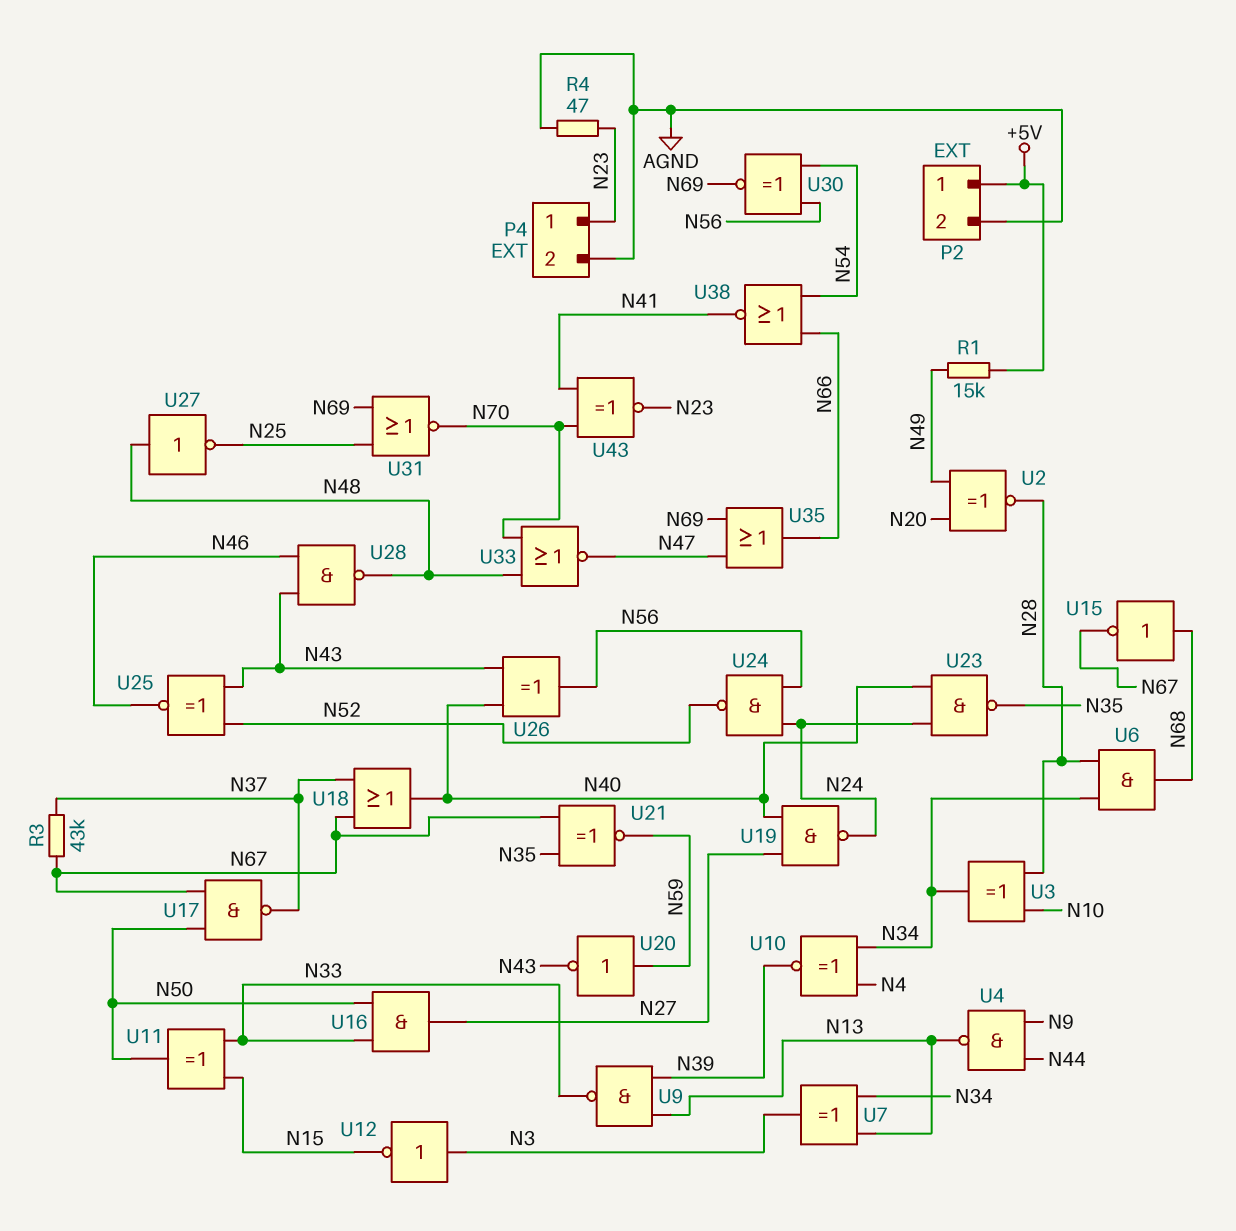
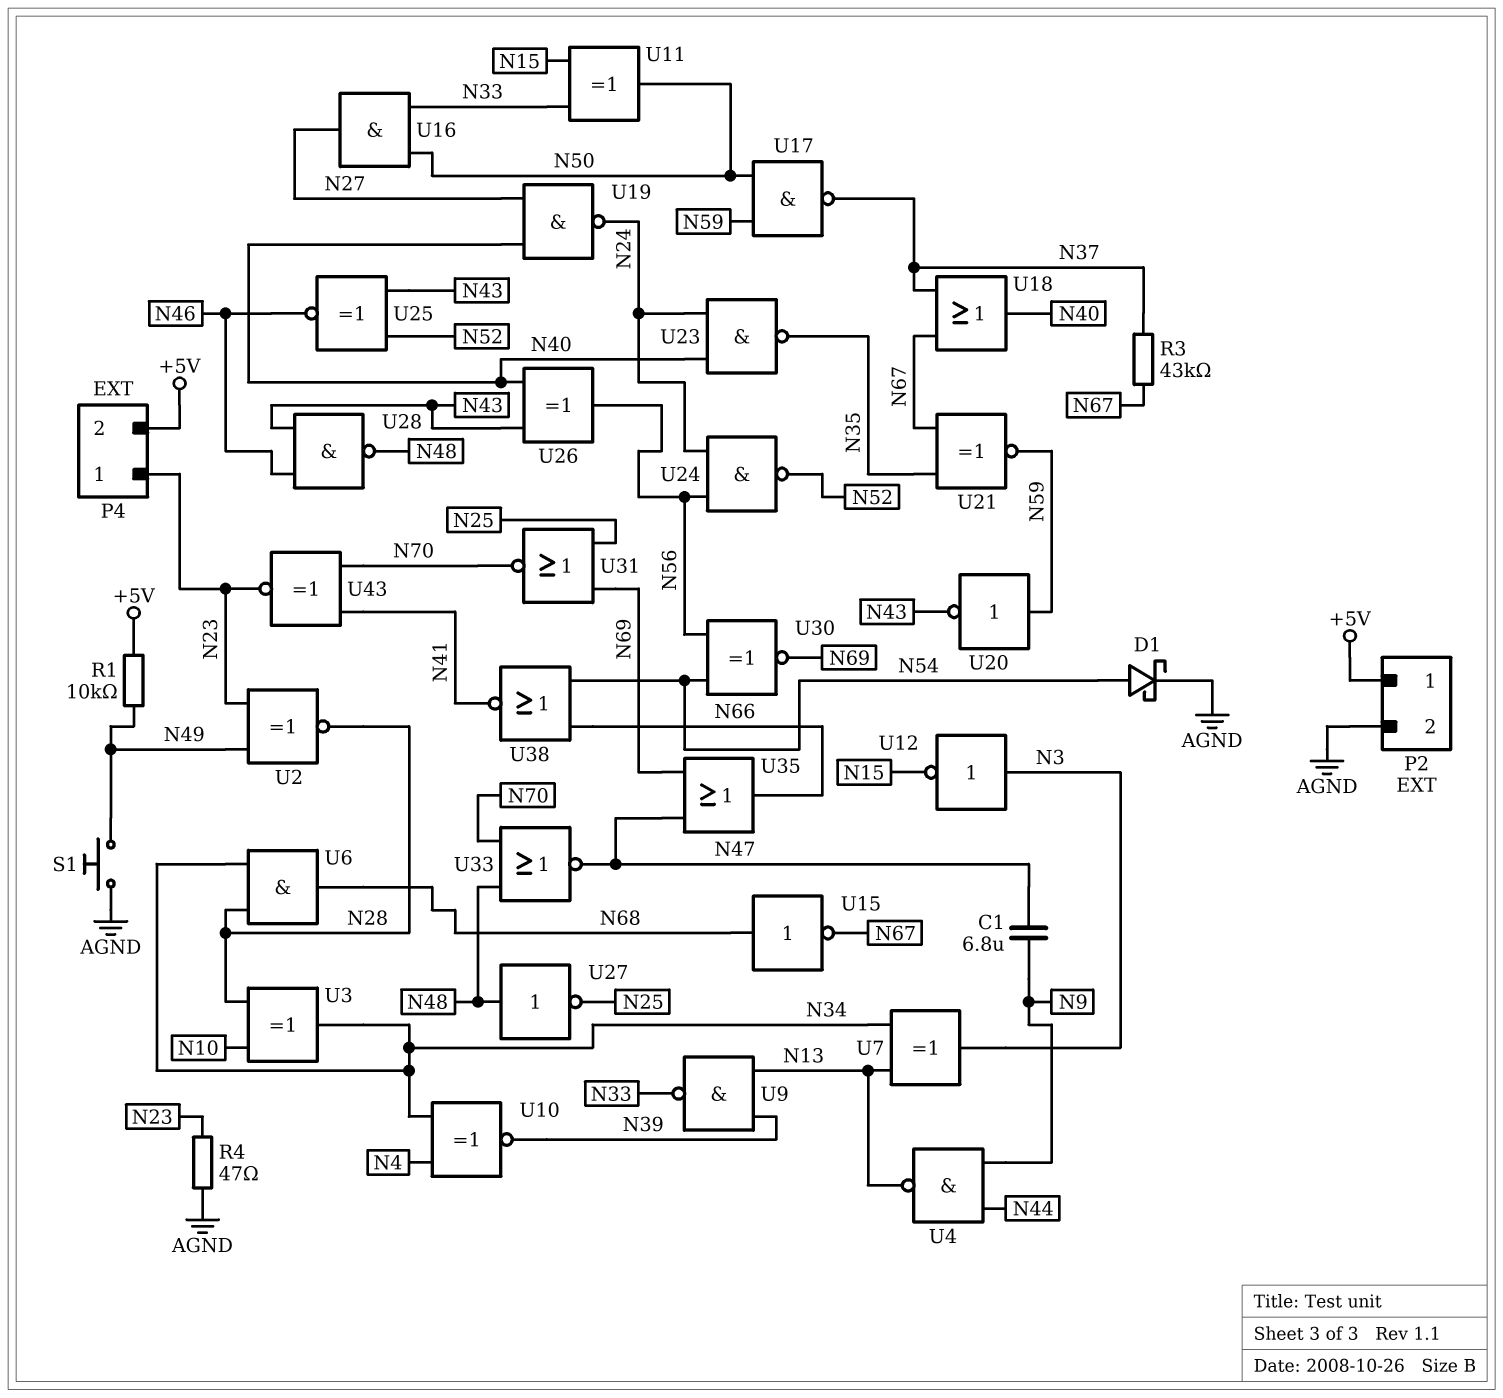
C1: none -> 6.8uF (N9, N47)
D1: none -> schottky (A N54, K AGND)
P4 pin 2: AGND -> +5V
R1: 15k (+5V, N49) -> 10k (+5V, N49)
S1: none -> button (AGND, N49)
U2: XNOR (in N20, in N49, out N28) -> XNOR (in N23, in N49, out N28)
U17: NAND (in N50, in N67, out N37) -> NAND (in N50, in N59, out N37)

